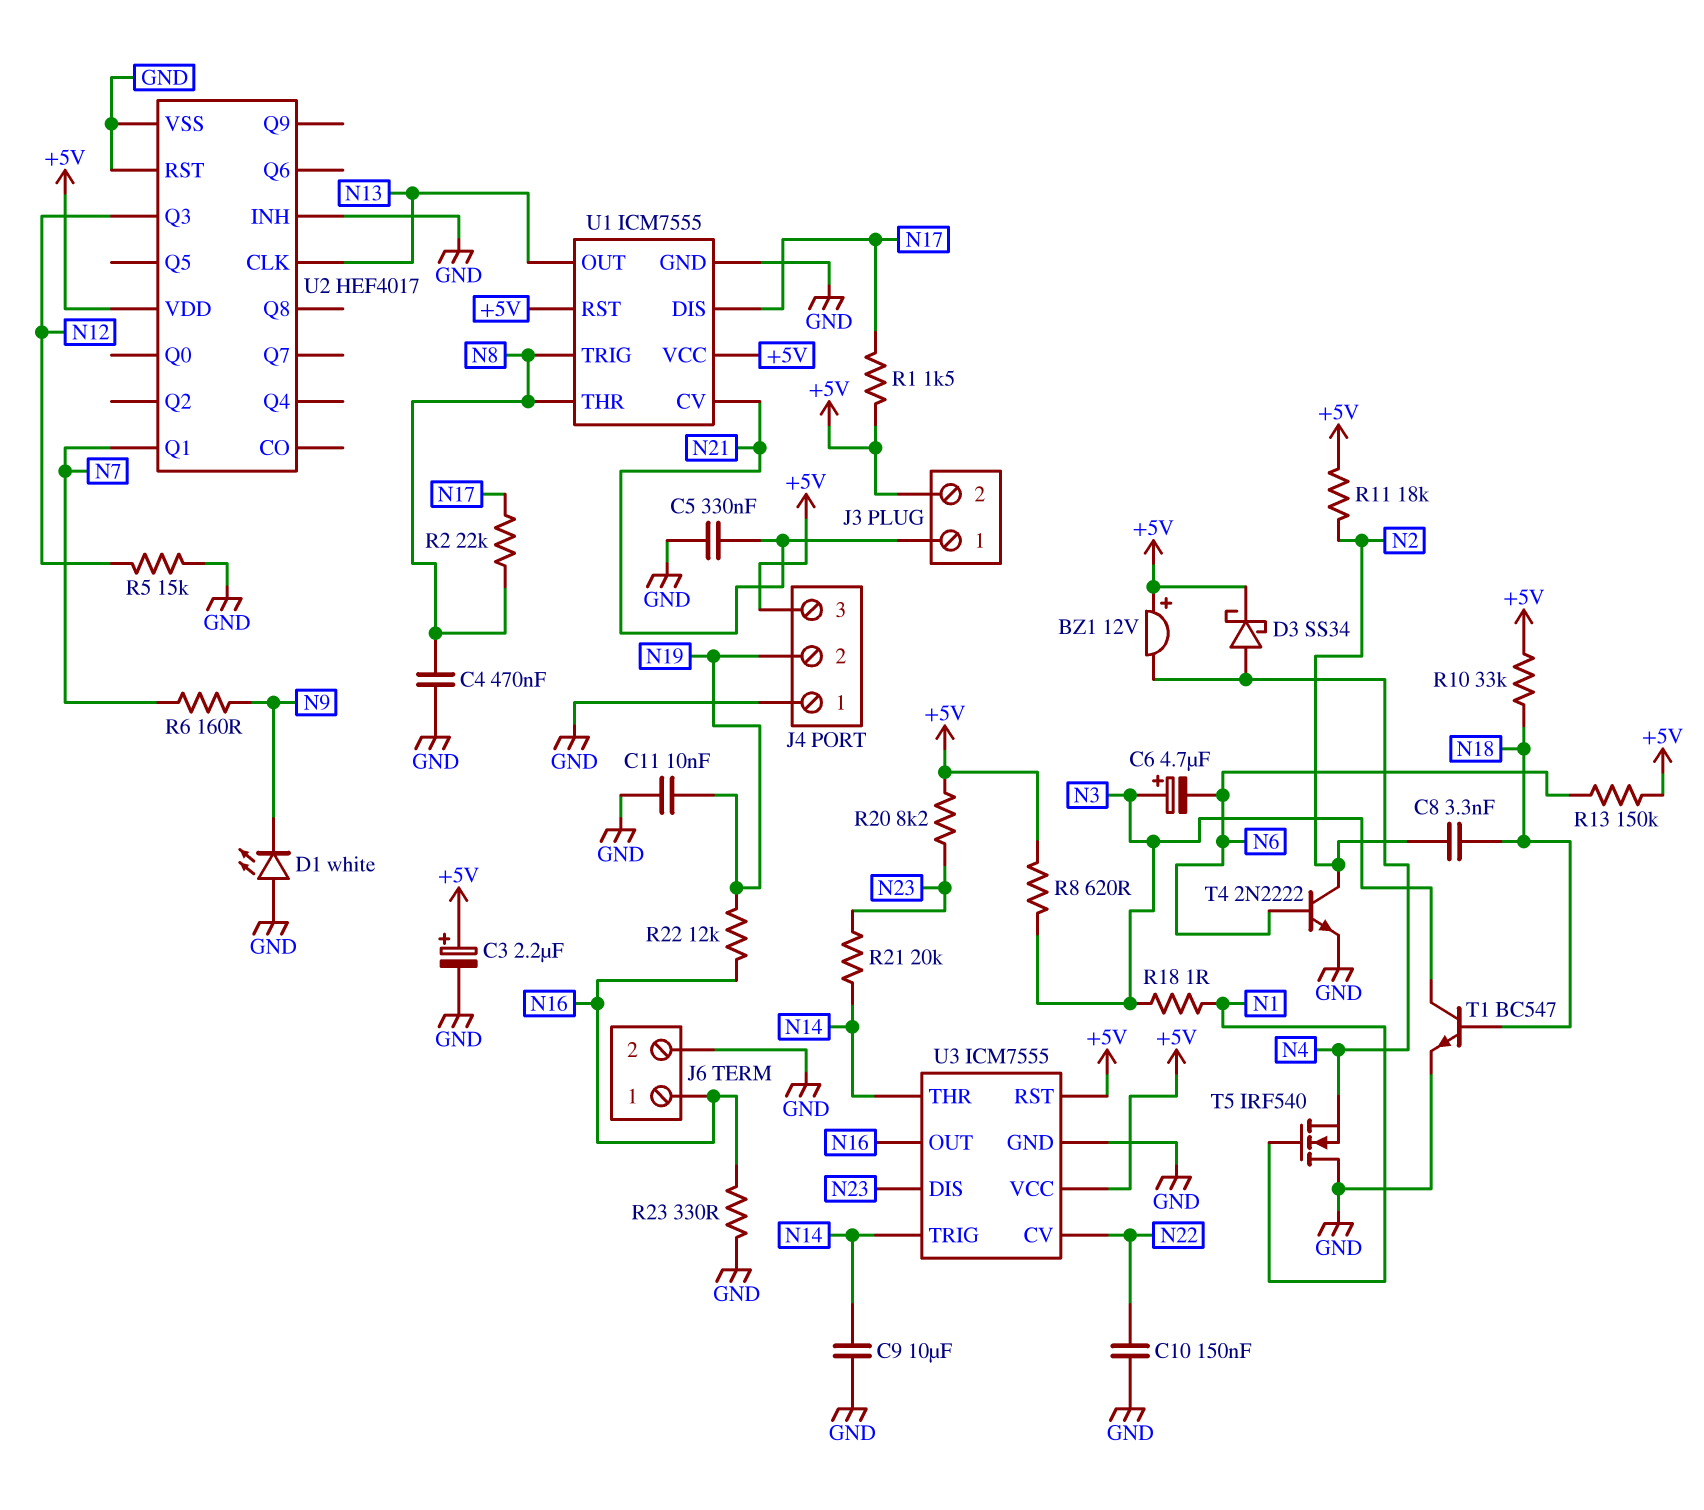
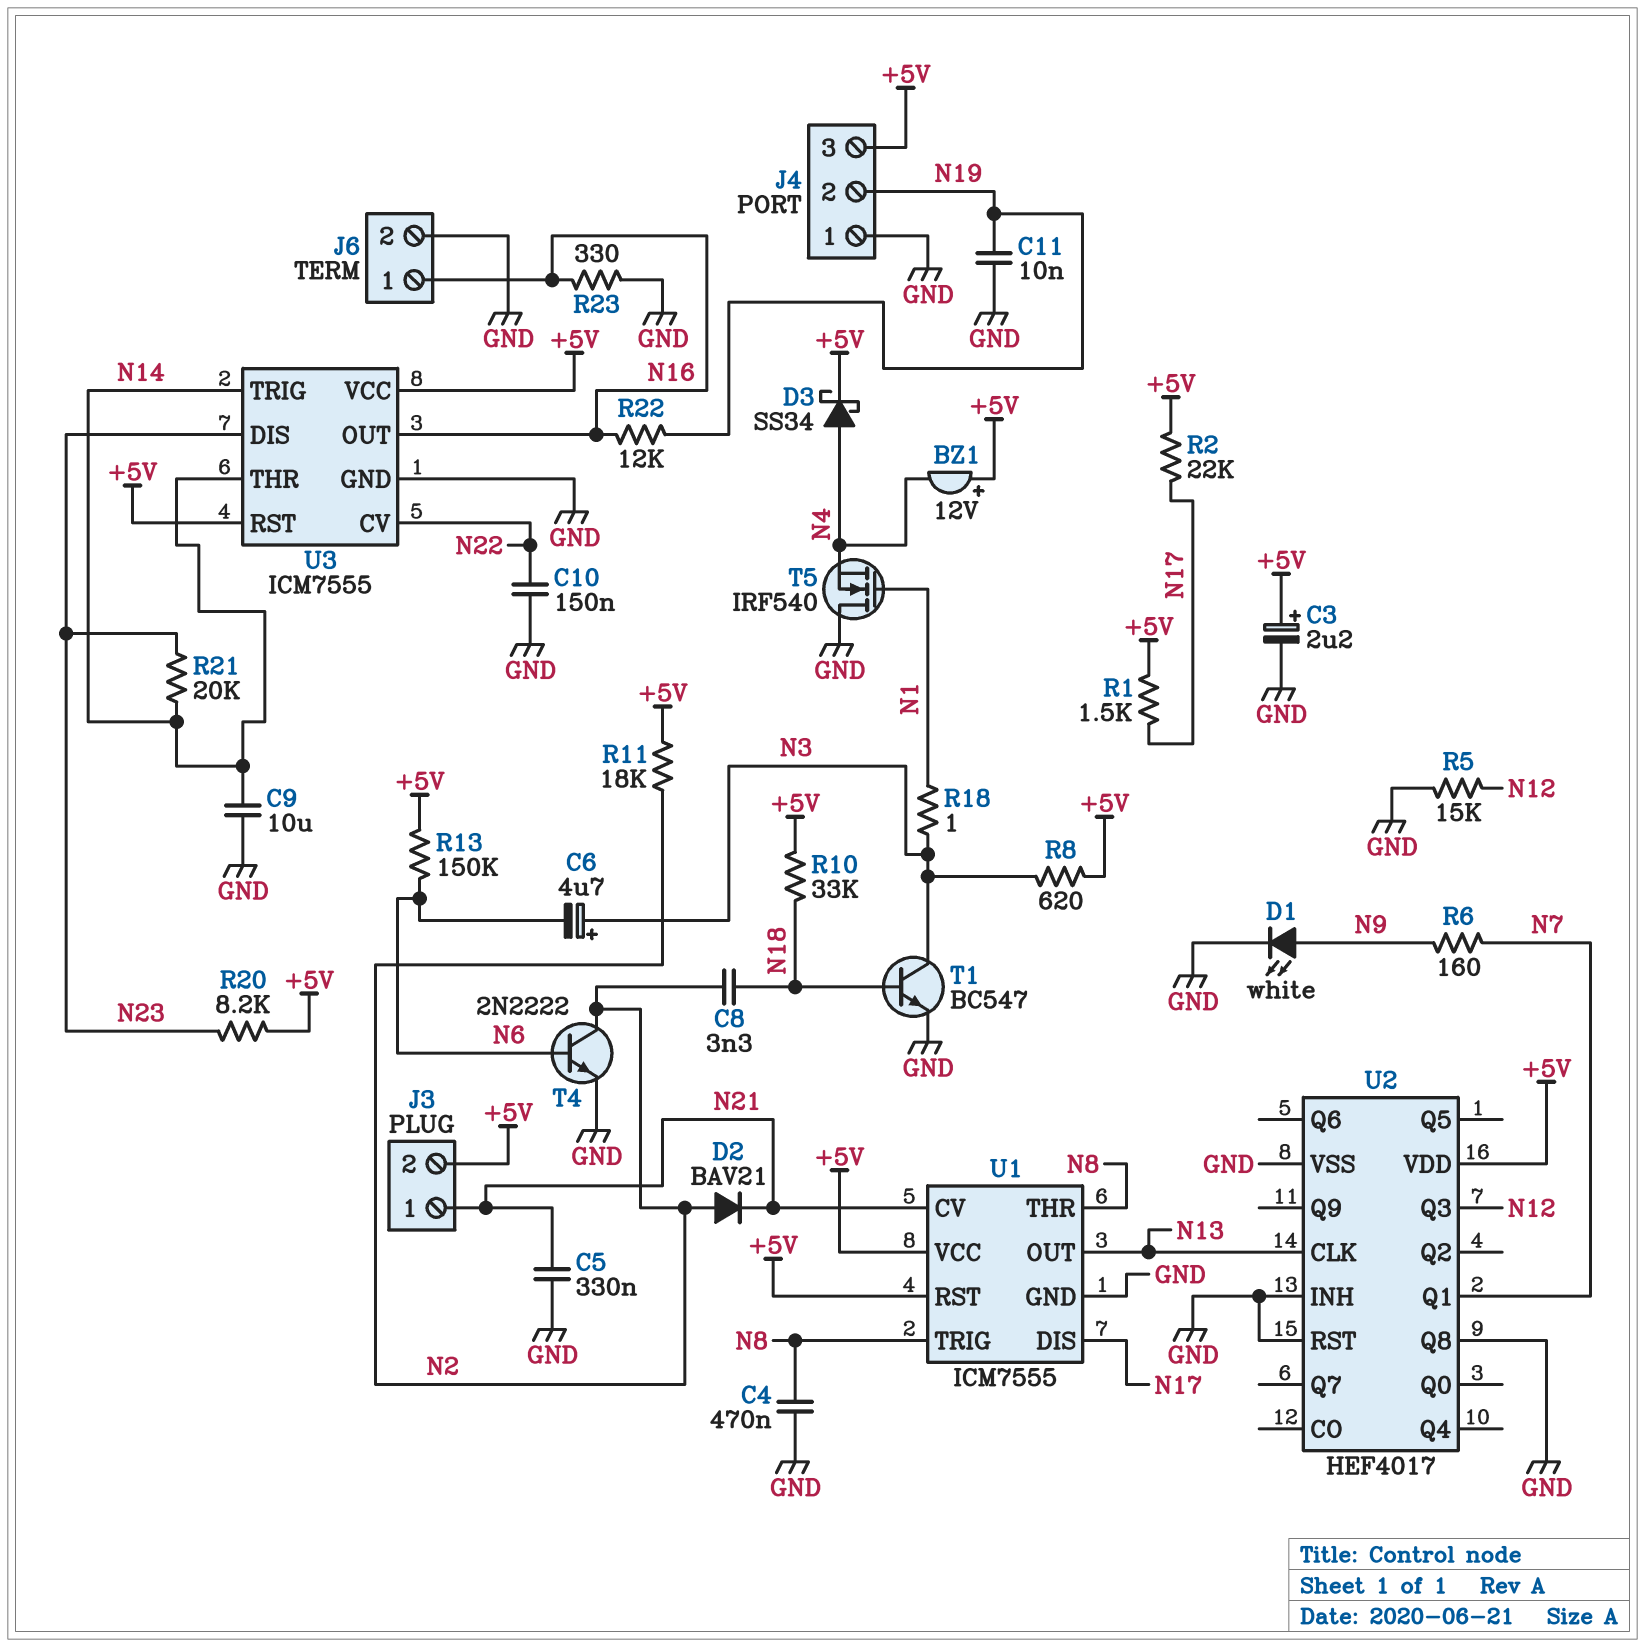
D1: LED white (A GND, K N9) -> LED white (A N9, K GND)
D2: none -> diode BAV21 (A N2, K N21)
R2: 22k (N8, N17) -> 22k (+5V, N17)
U2 pin Q8: none -> GND

